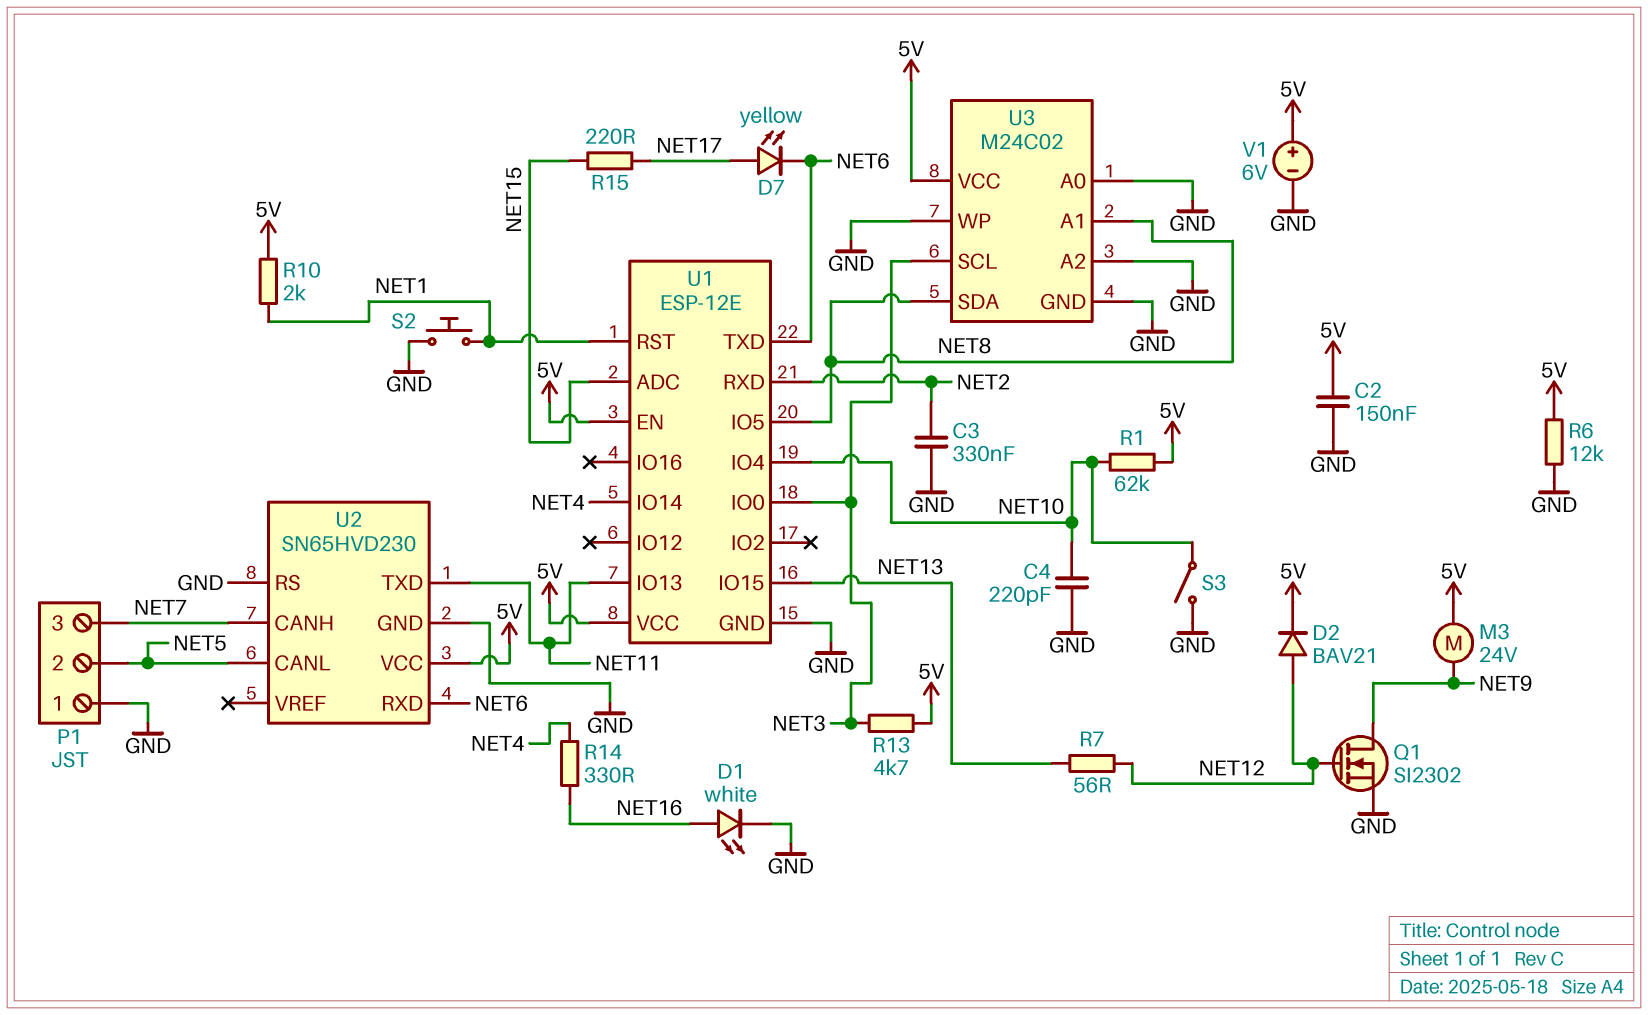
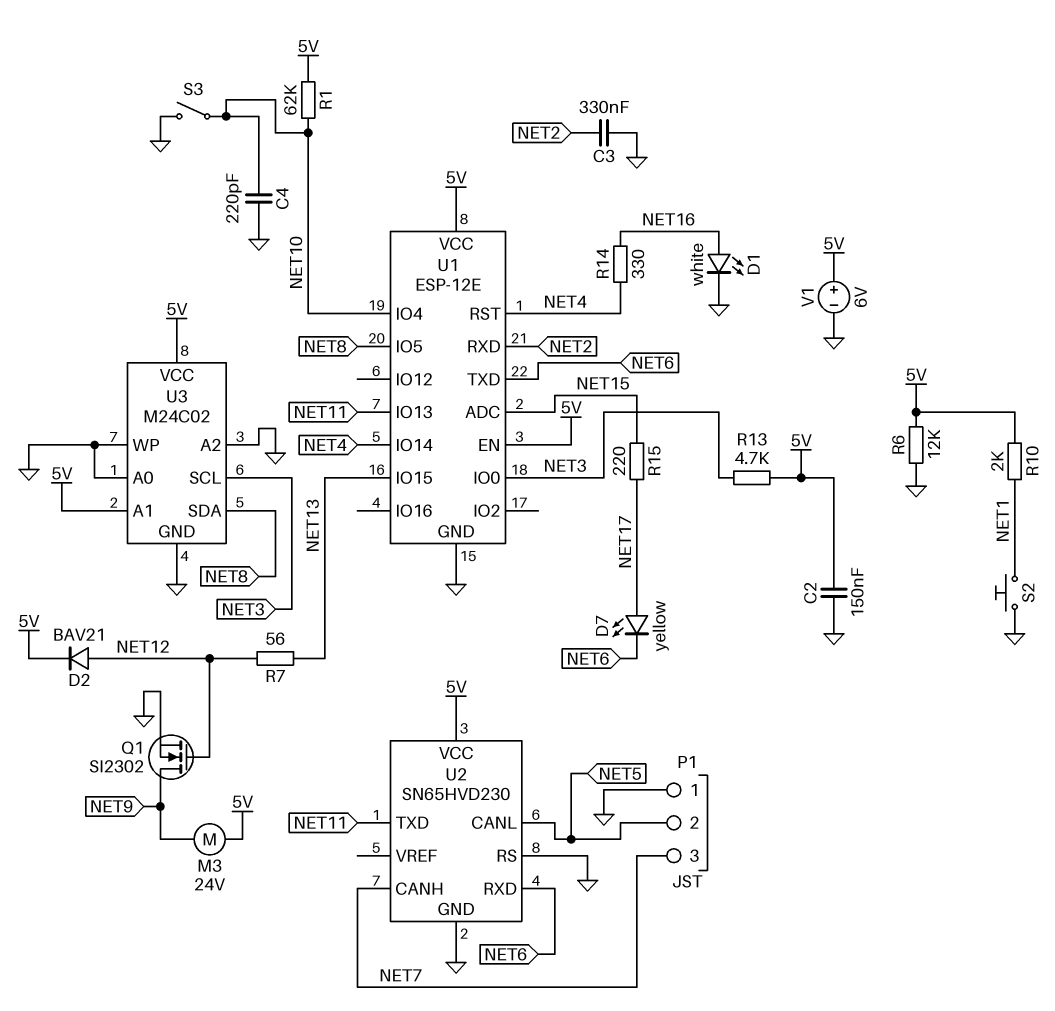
U1 pin RST: NET1 -> NET4
U3 pin A1: NET8 -> 5V

